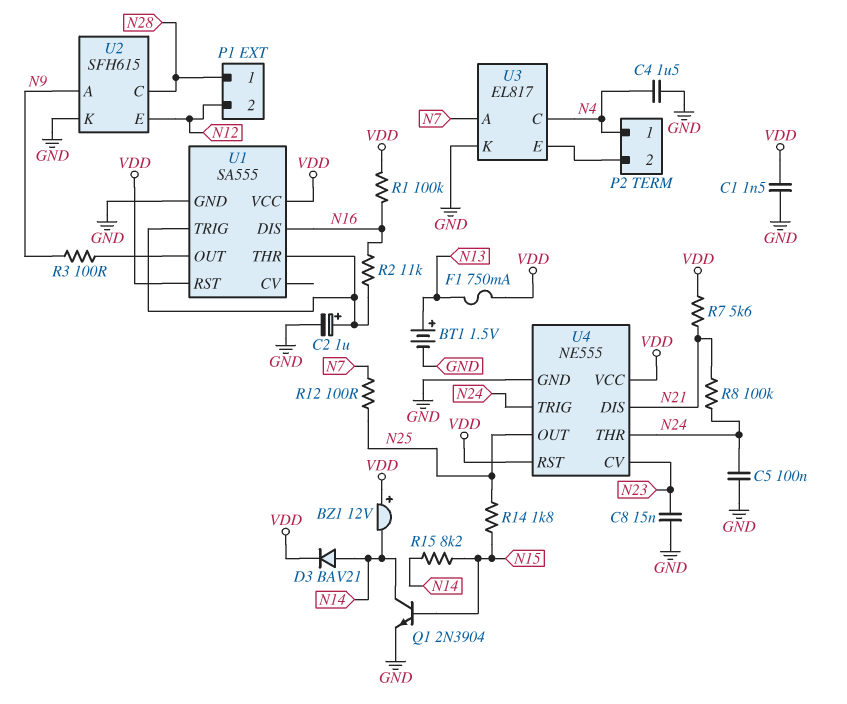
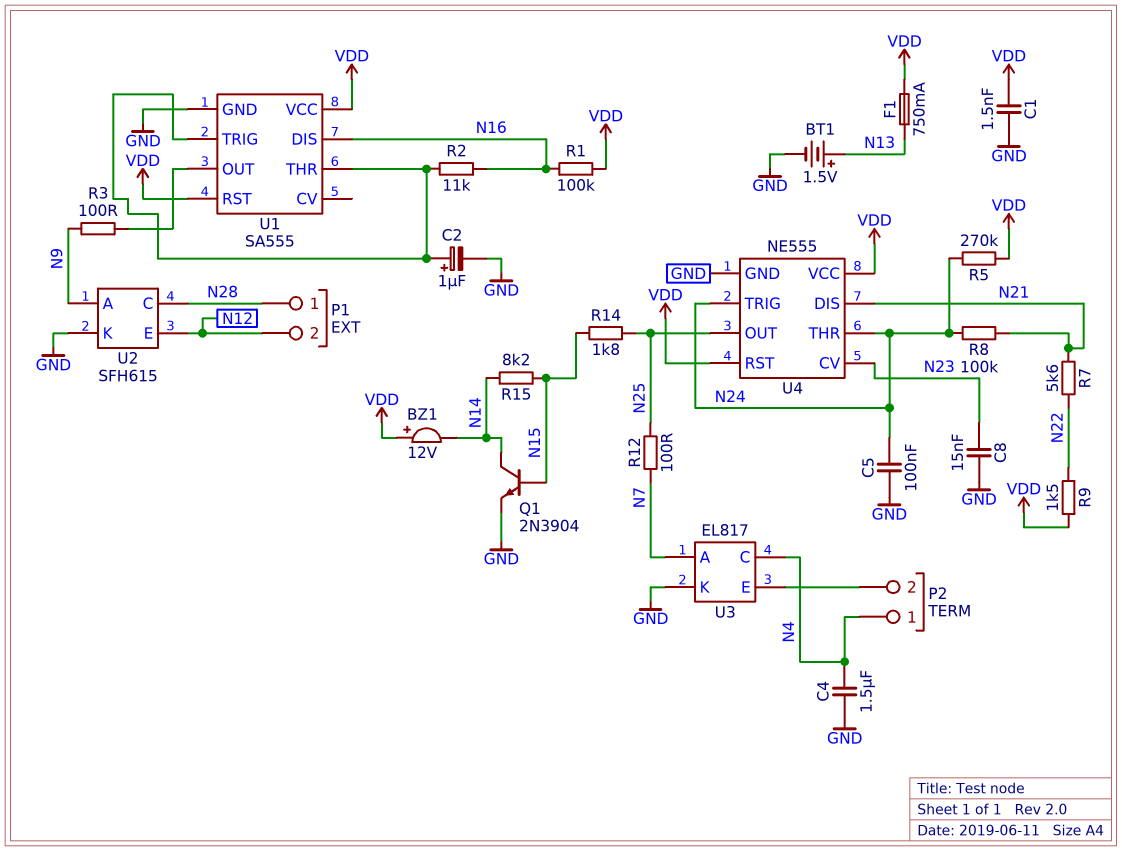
D3: diode BAV21 (A N14, K VDD) -> none
R5: none -> 270k (N24, VDD)
R7: 5.6k (N21, VDD) -> 5.6k (N21, N22)
R9: none -> 1.5k (N22, VDD)

